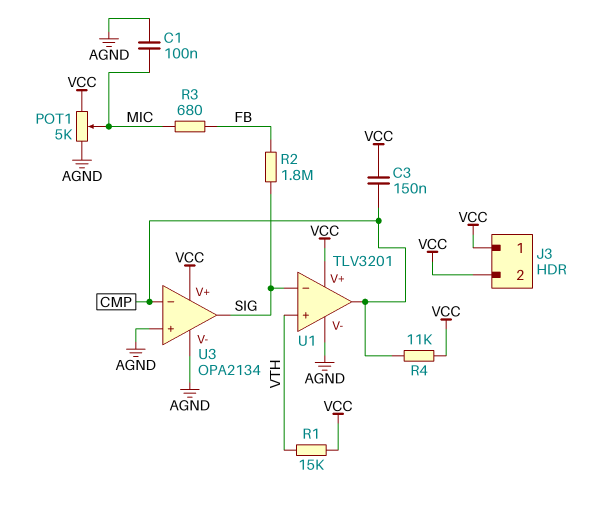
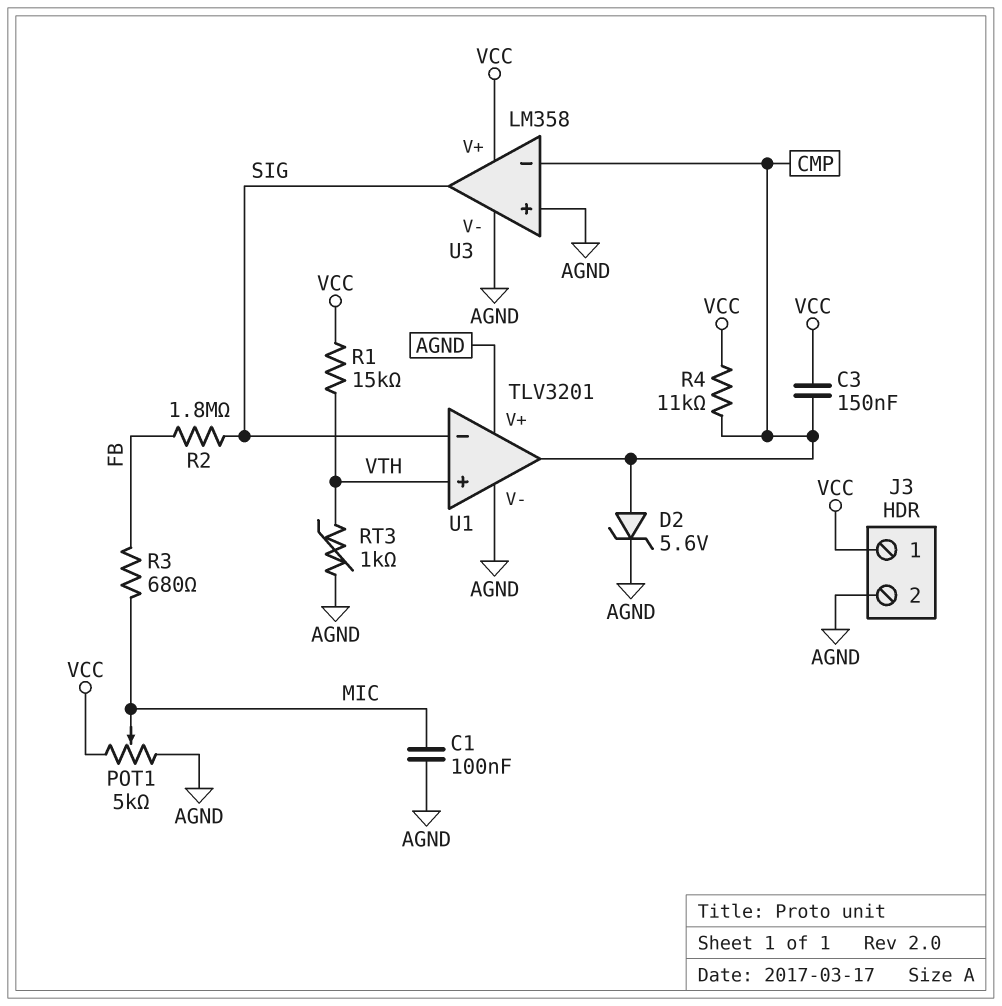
D2: none -> zener 5.6V (A CMP, K AGND)
J3 pin 2: VCC -> AGND
RT3: none -> 1k (AGND, VTH)
U1 pin V+: VCC -> AGND
U3: OPA2134 -> LM358

